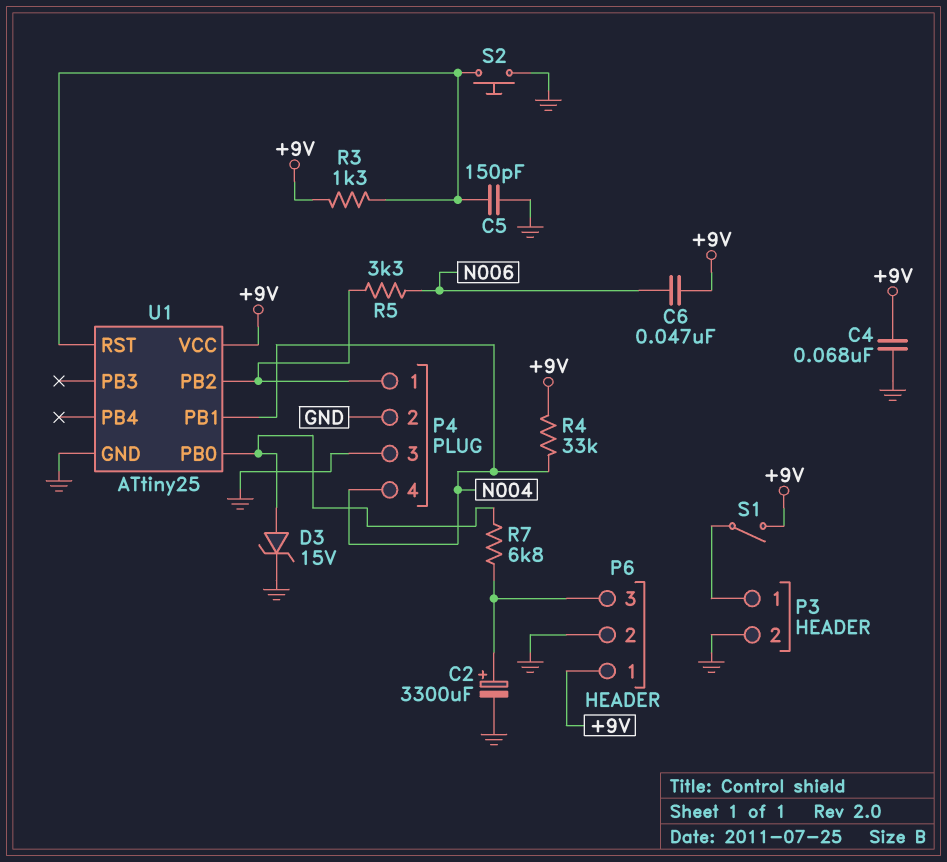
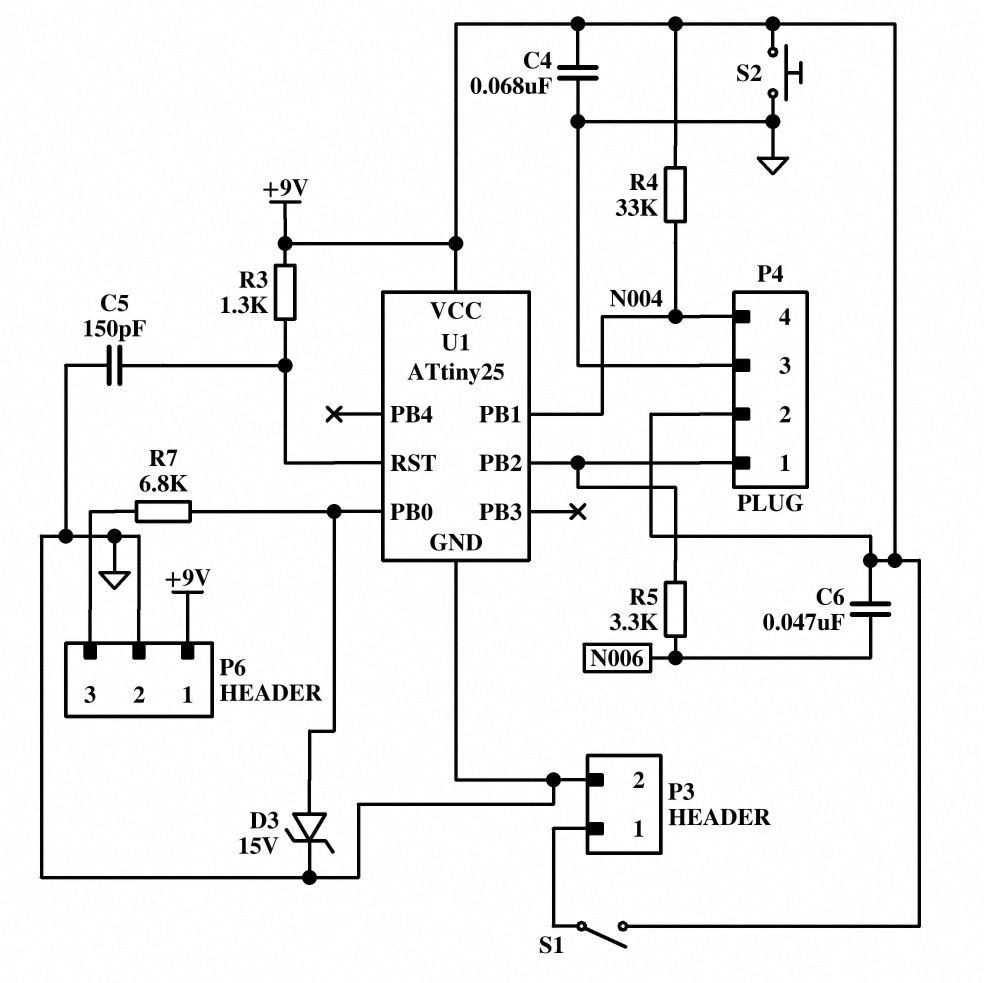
C2: 3300uF (plus P6/3, minus GND) -> none
P4 pin 2: GND -> +9V
S2: button (GND, U1/RST) -> button (+9V, GND)

